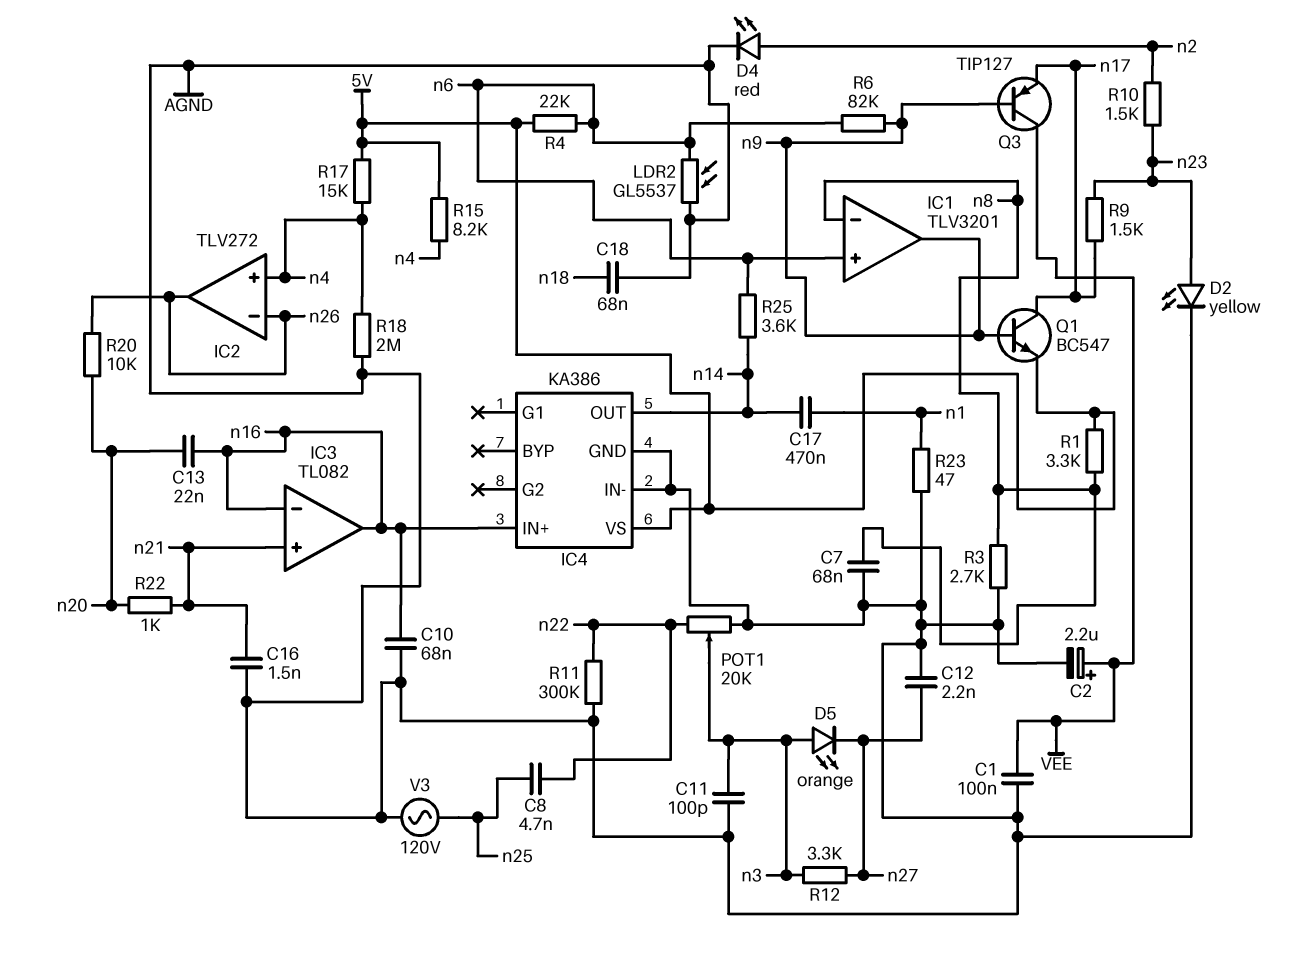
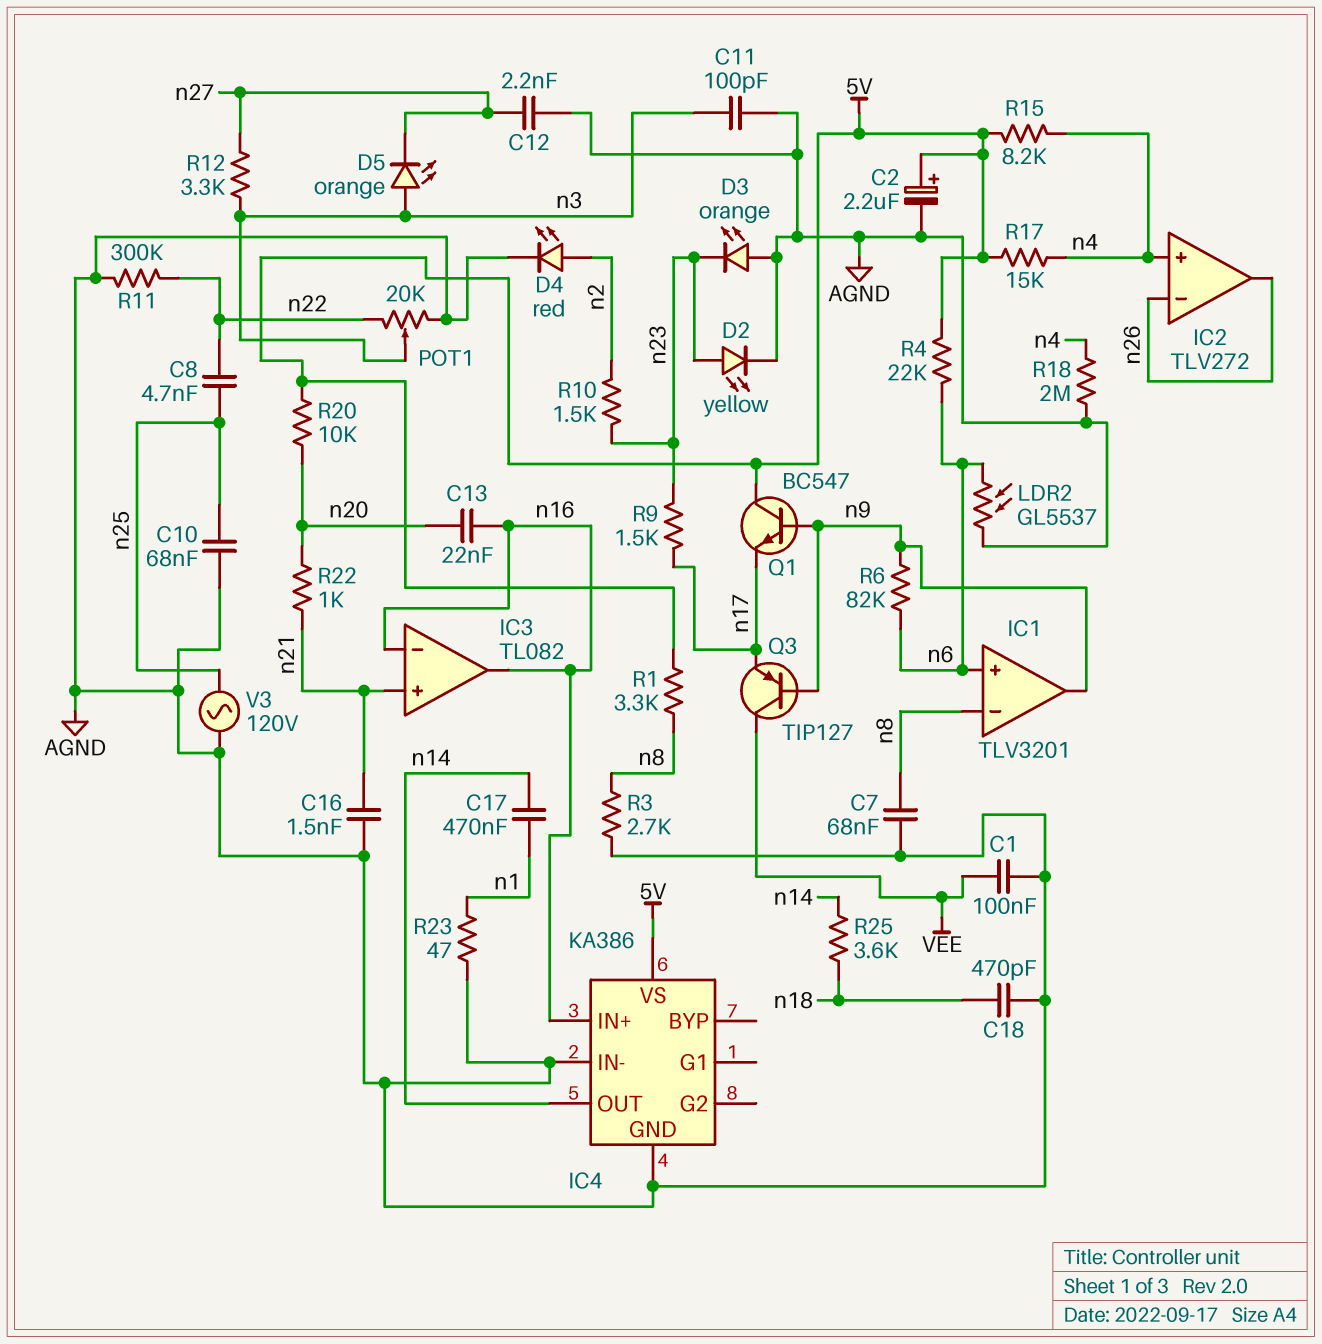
C2: 2.2uF (plus VEE, minus AGND) -> 2.2uF (plus 5V, minus AGND)
C10: 68nF (AGND, n16) -> 68nF (AGND, n25)
C18: 68nF (AGND, n18) -> 470pF (AGND, n18)
D3: none -> LED orange (A AGND, K n23)
Q1: NPN BC547 (B n9, C n17, E 5V) -> NPN BC547 (B n9, C 5V, E n17)
R20: 10k (n20, n26) -> 10k (5V, n20)
R25: 3.6k (n6, n14) -> 3.6k (n14, n18)

